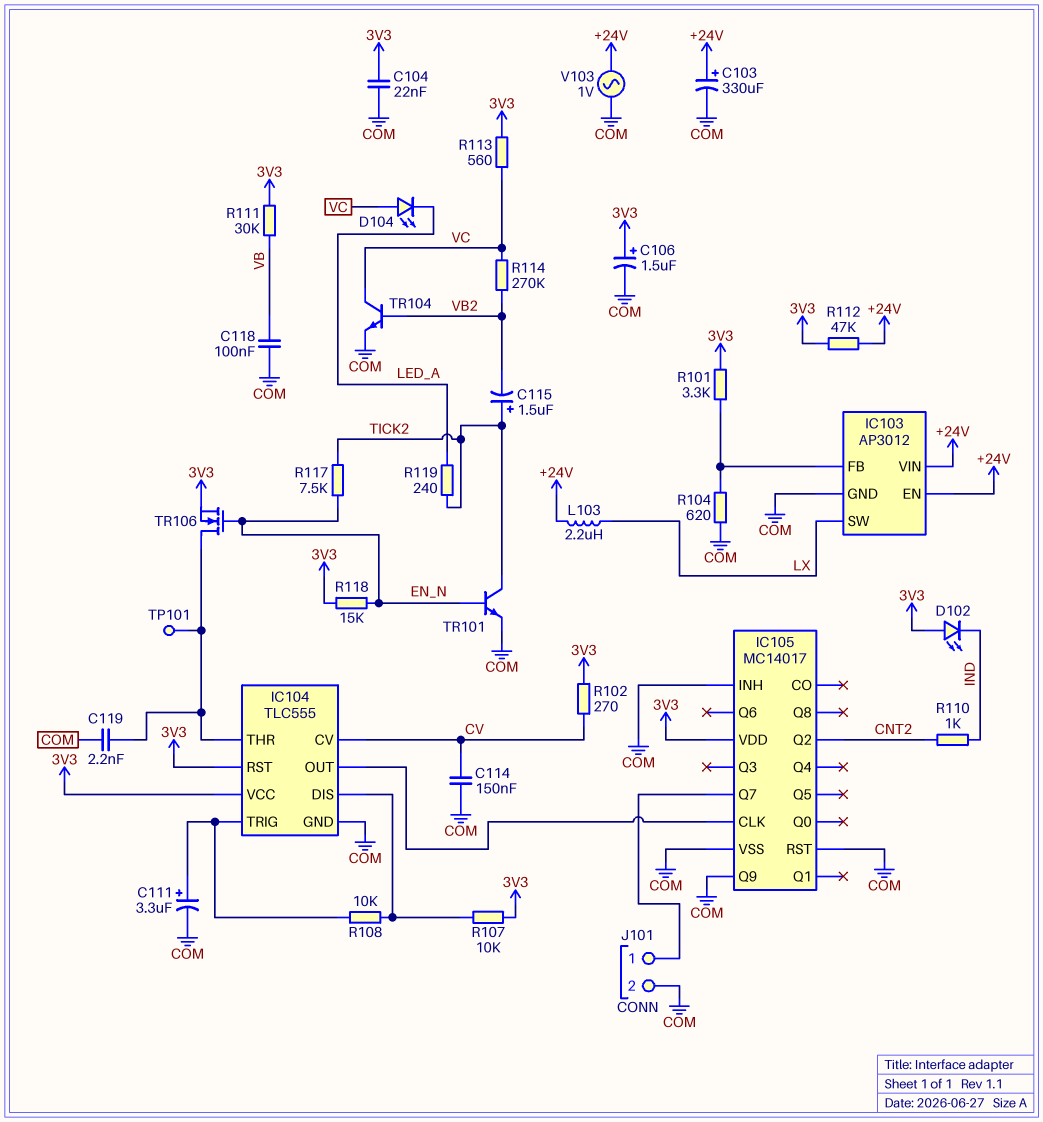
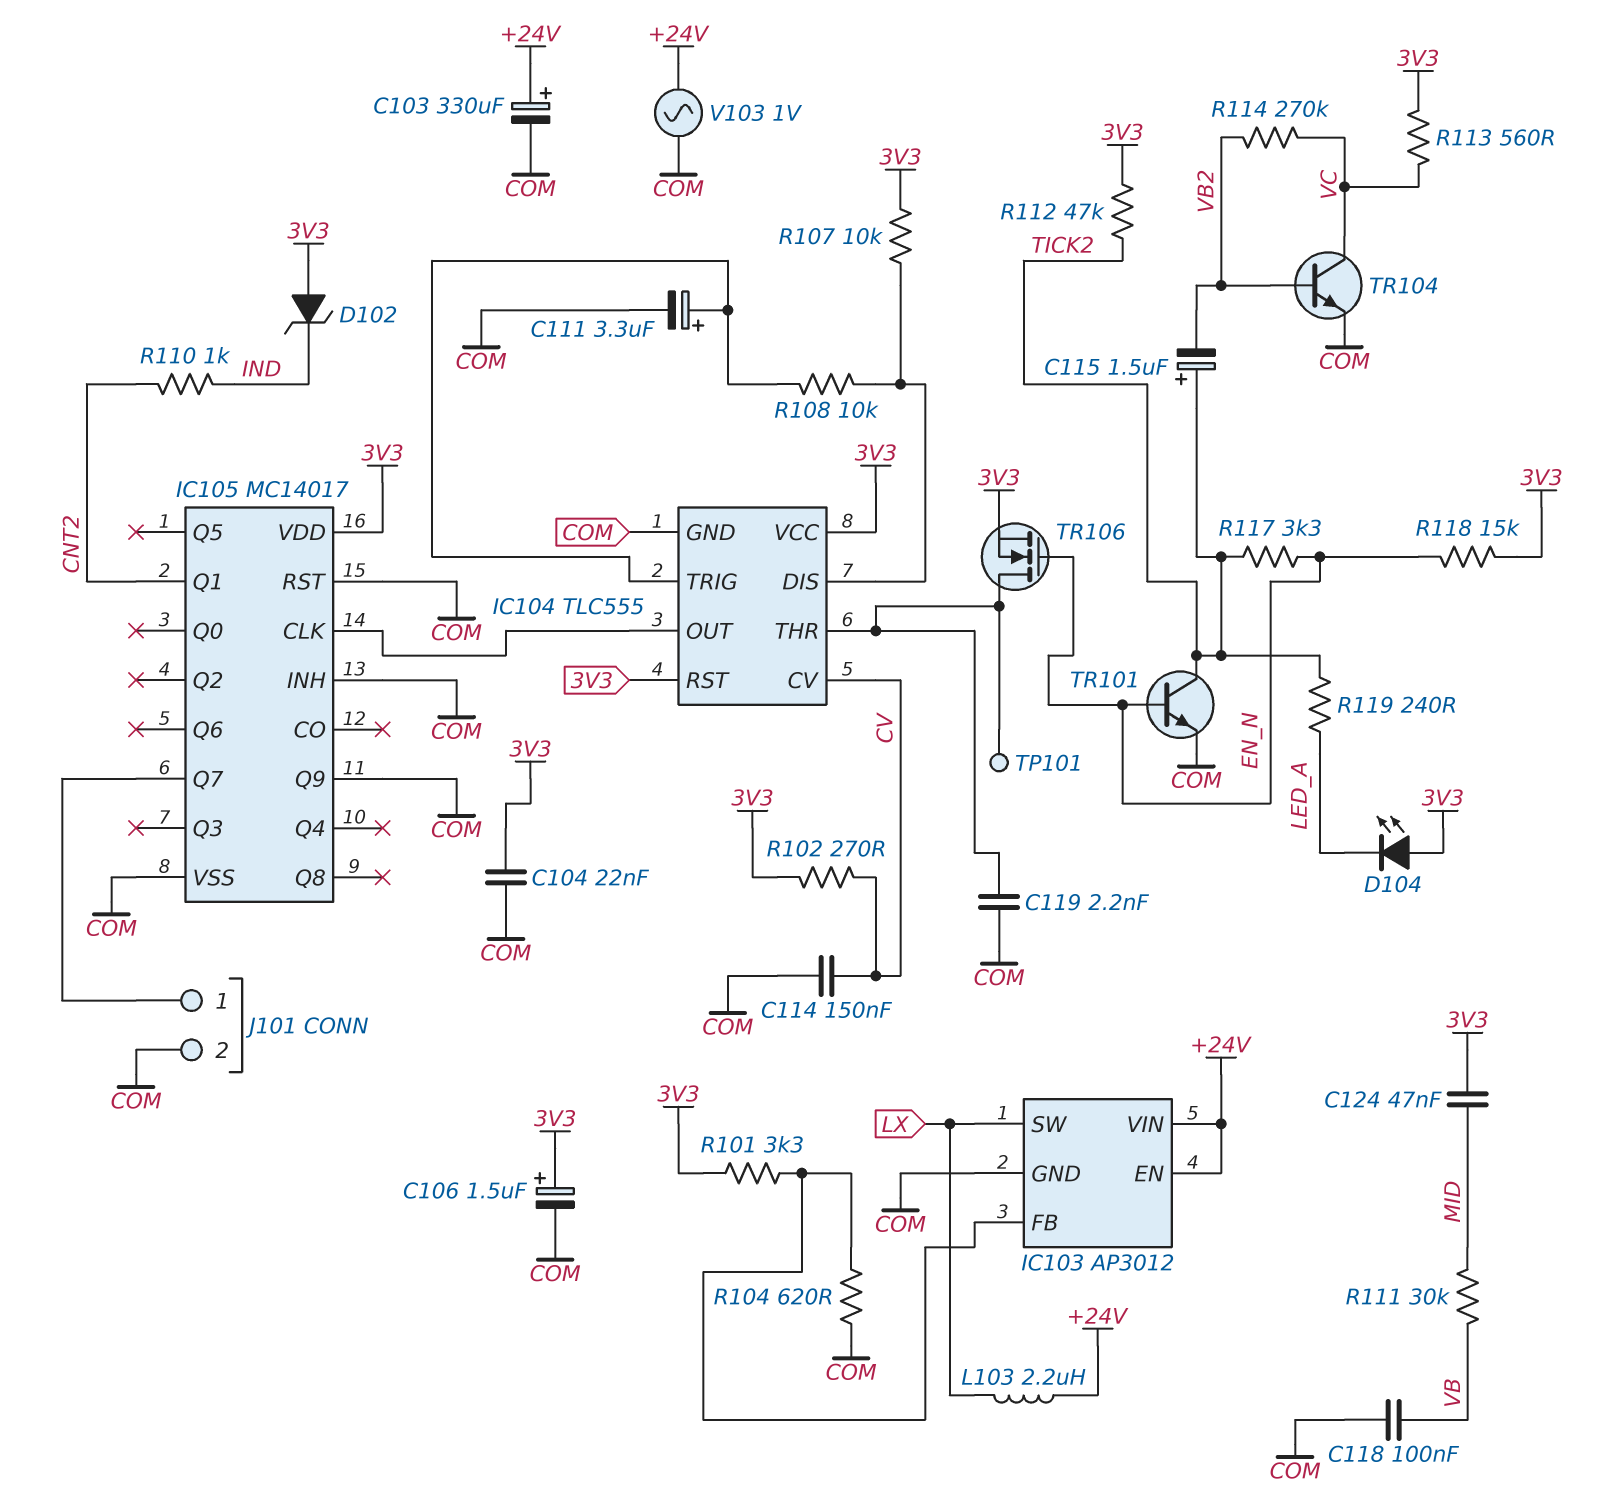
C124: none -> 47nF (3V3, MID)
D102: LED (A 3V3, K IND) -> zener (A 3V3, K IND)
D104: LED (A VC, K LED_A) -> LED (A 3V3, K LED_A)
IC105 pin Q1: none -> CNT2
IC105 pin Q2: CNT2 -> none
R111: 30k (3V3, VB) -> 30k (MID, VB)
R112: 47k (+24V, 3V3) -> 47k (3V3, TICK2)
R117: 7.5k (EN_N, TICK2) -> 3.3k (EN_N, TICK2)

